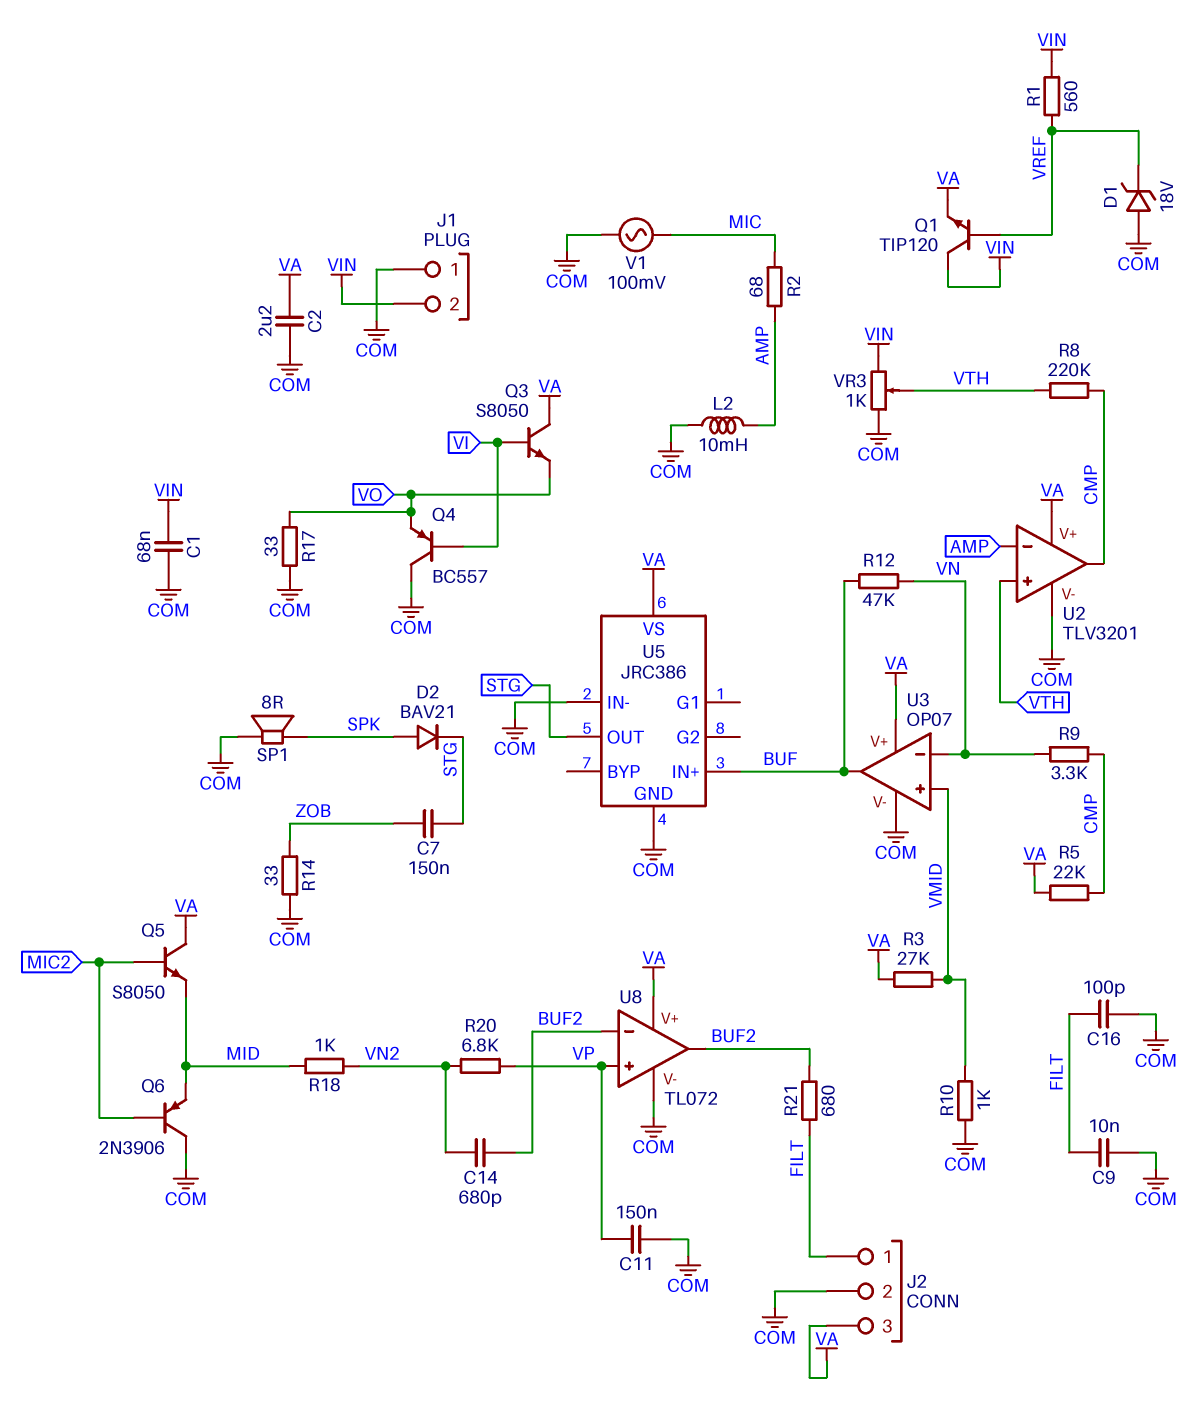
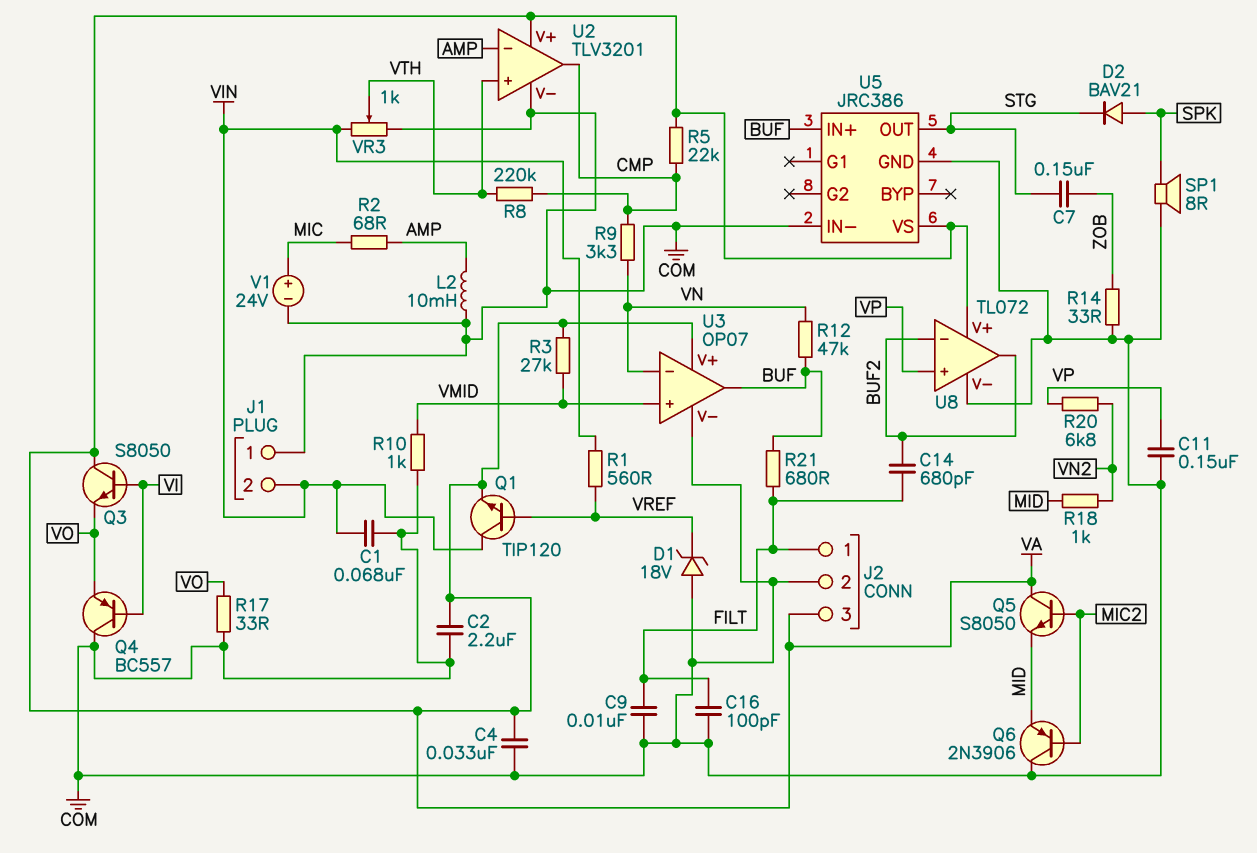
C4: none -> 33nF (COM, VA)
C14: 680pF (BUF2, VN2) -> 680pF (BUF2, FILT)
R21: 680 (BUF2, FILT) -> 680 (BUF, FILT)
V1: AC 100mV (COM, MIC) -> 24V (plus MIC, minus COM)

